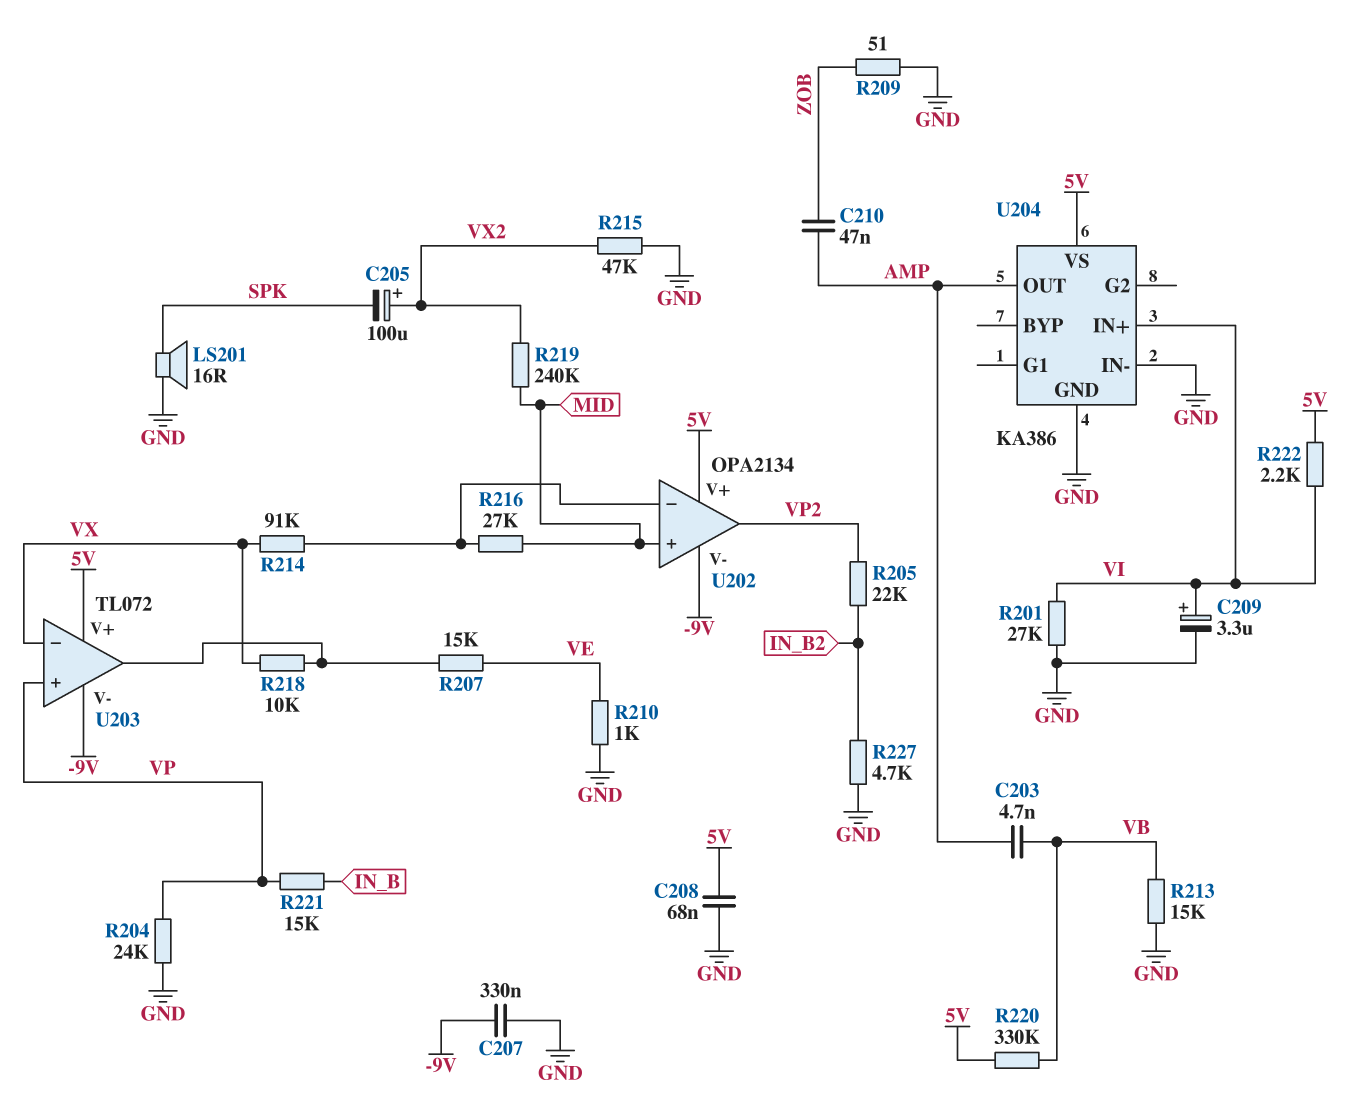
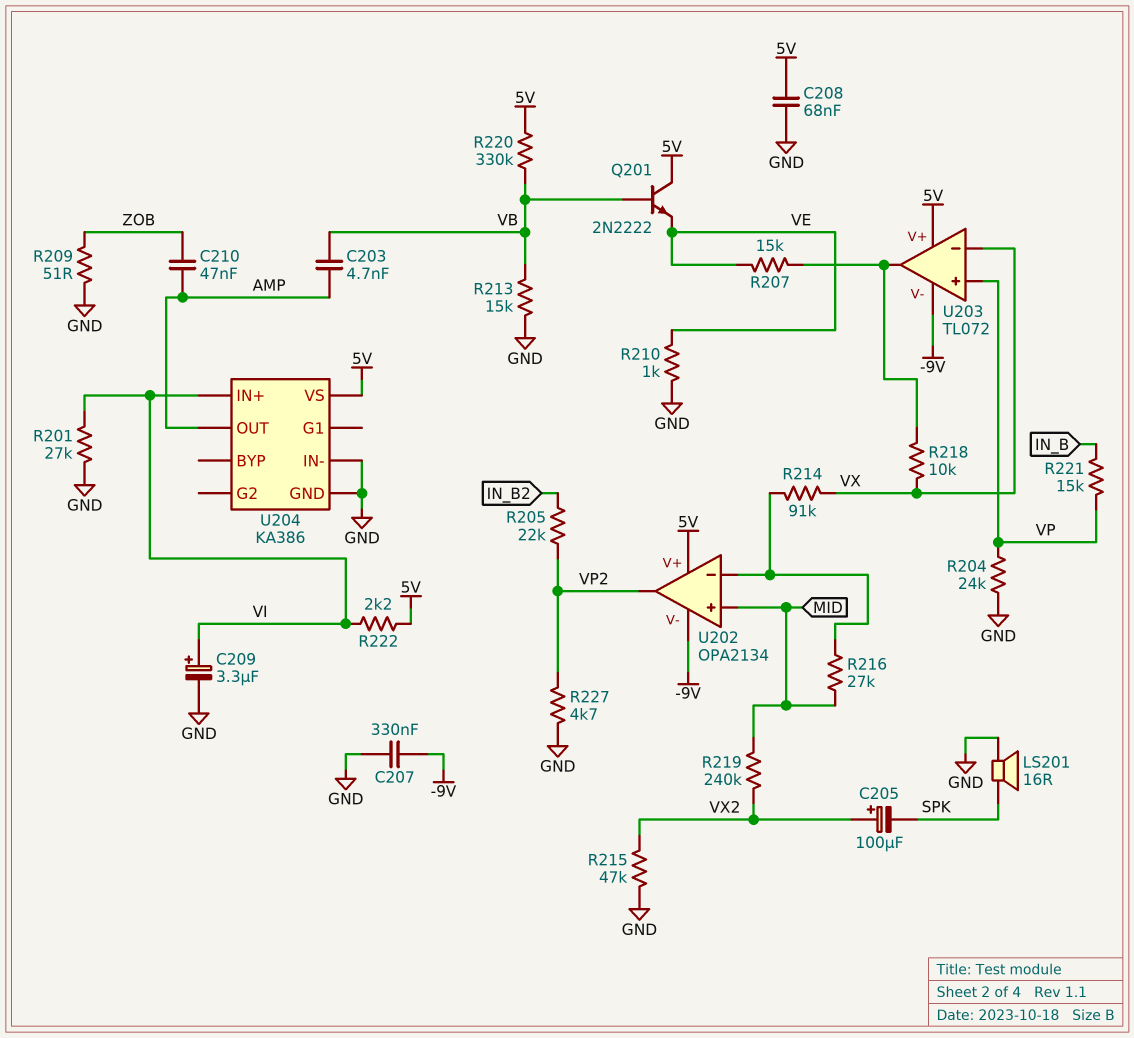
Q201: none -> NPN 2N2222 (B VB, C 5V, E VE)
R227: 4.7k (GND, IN_B2) -> 4.7k (GND, VP2)

